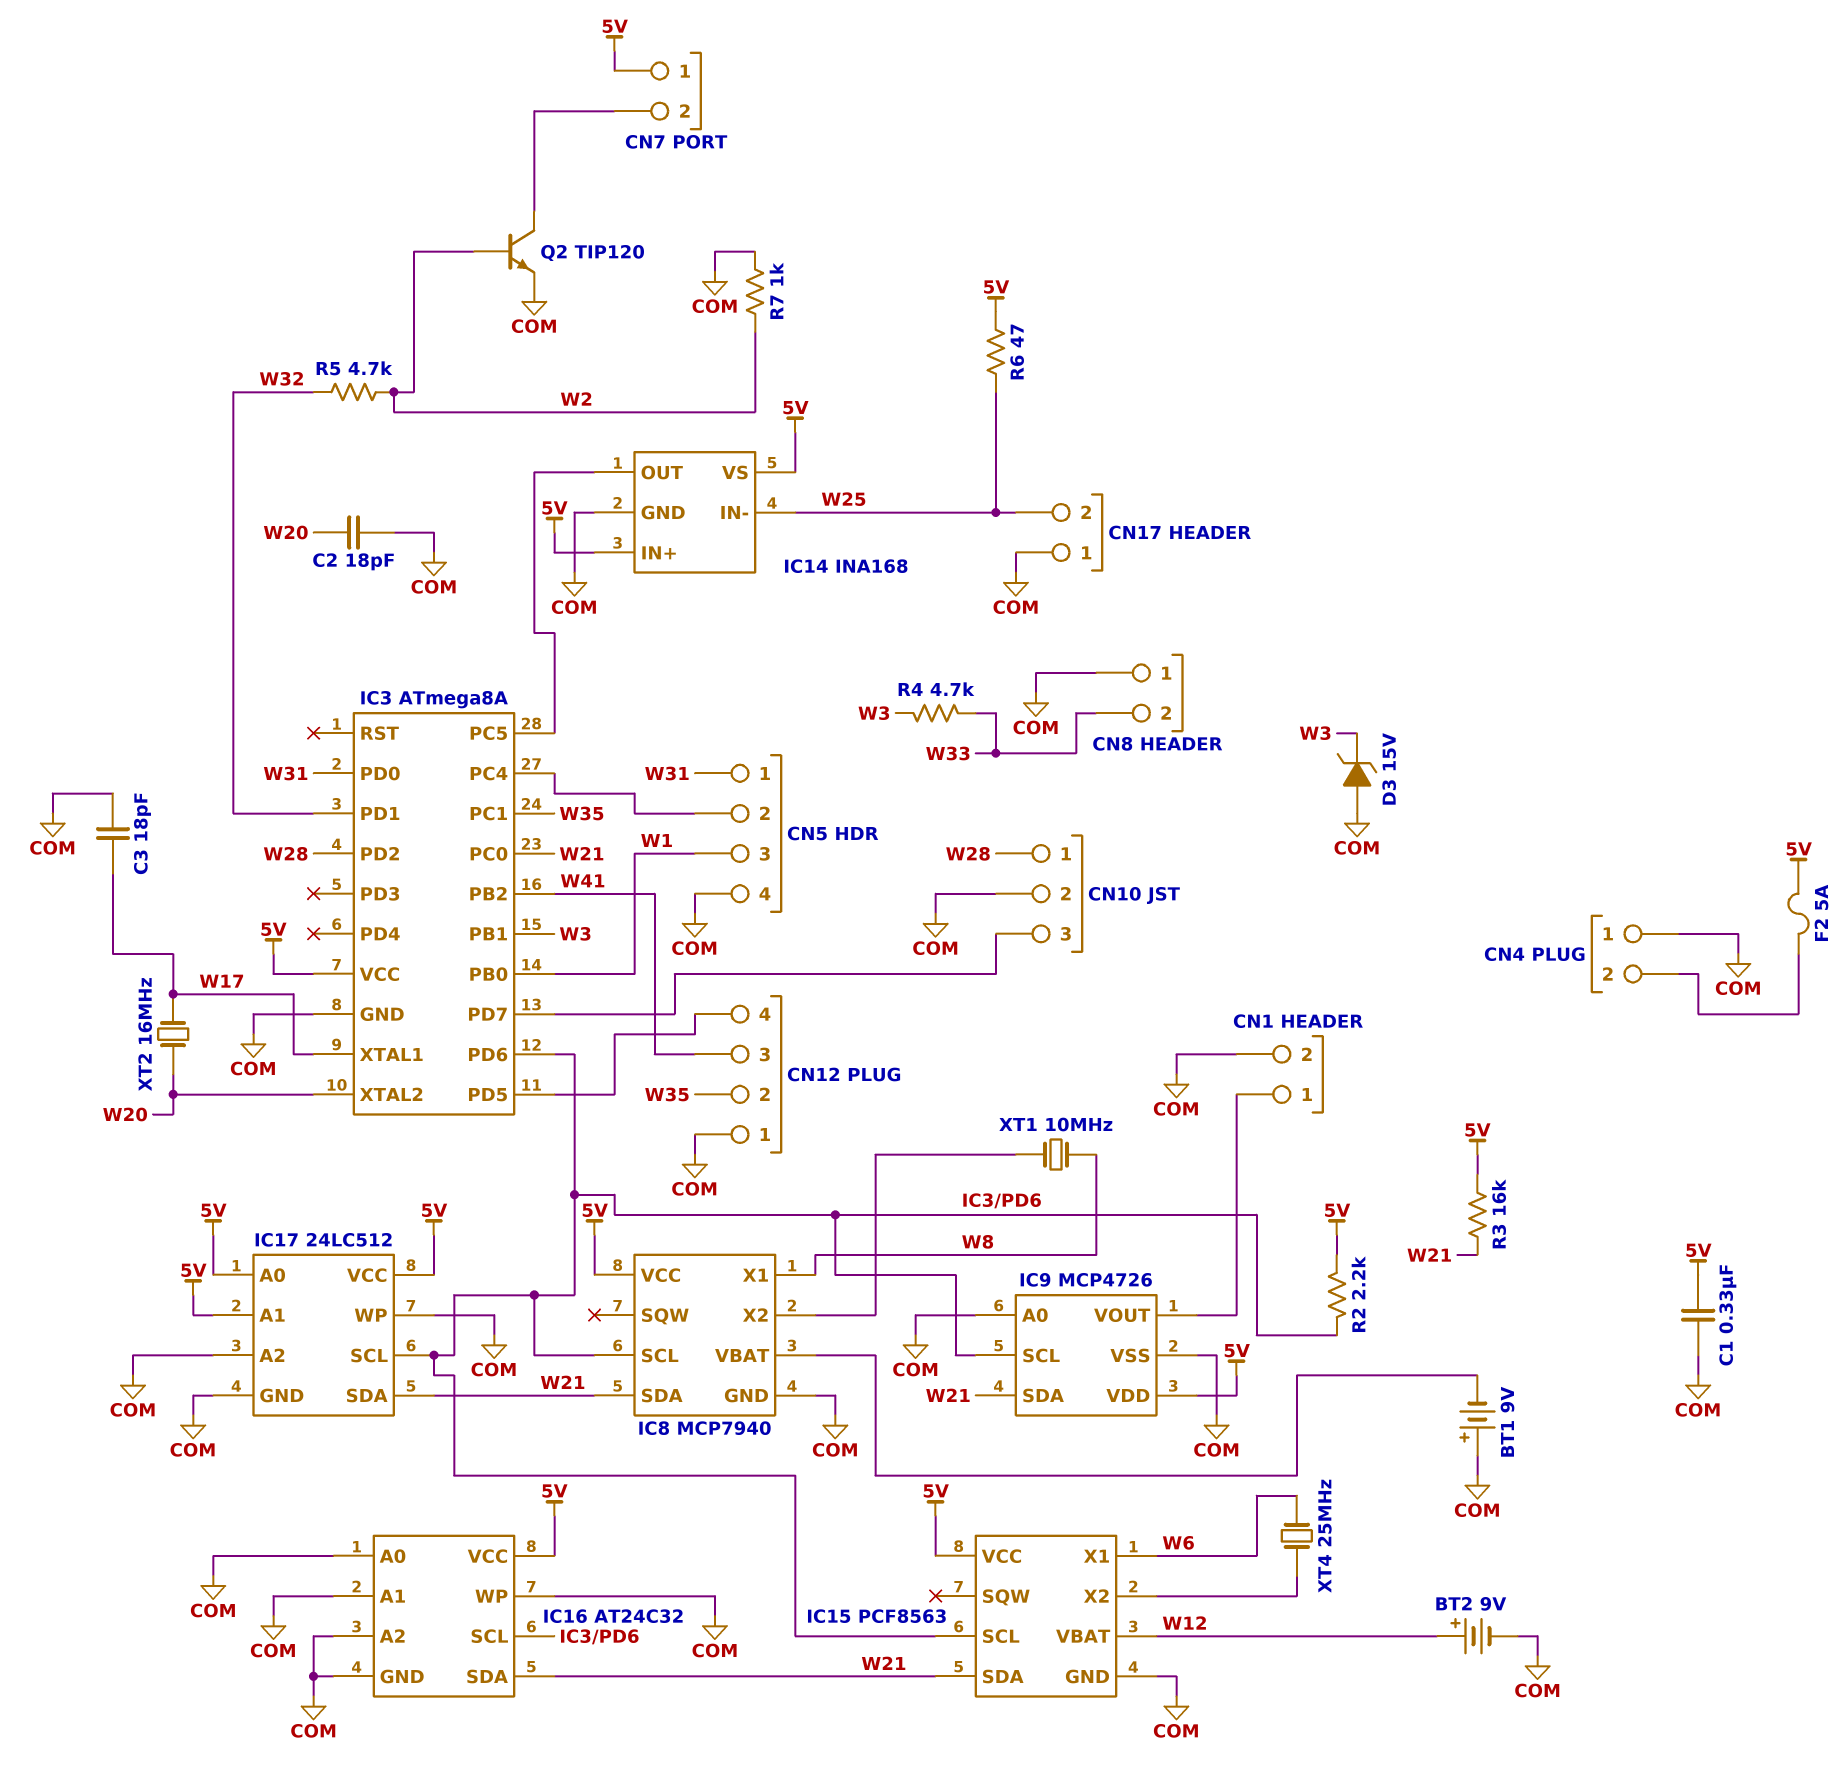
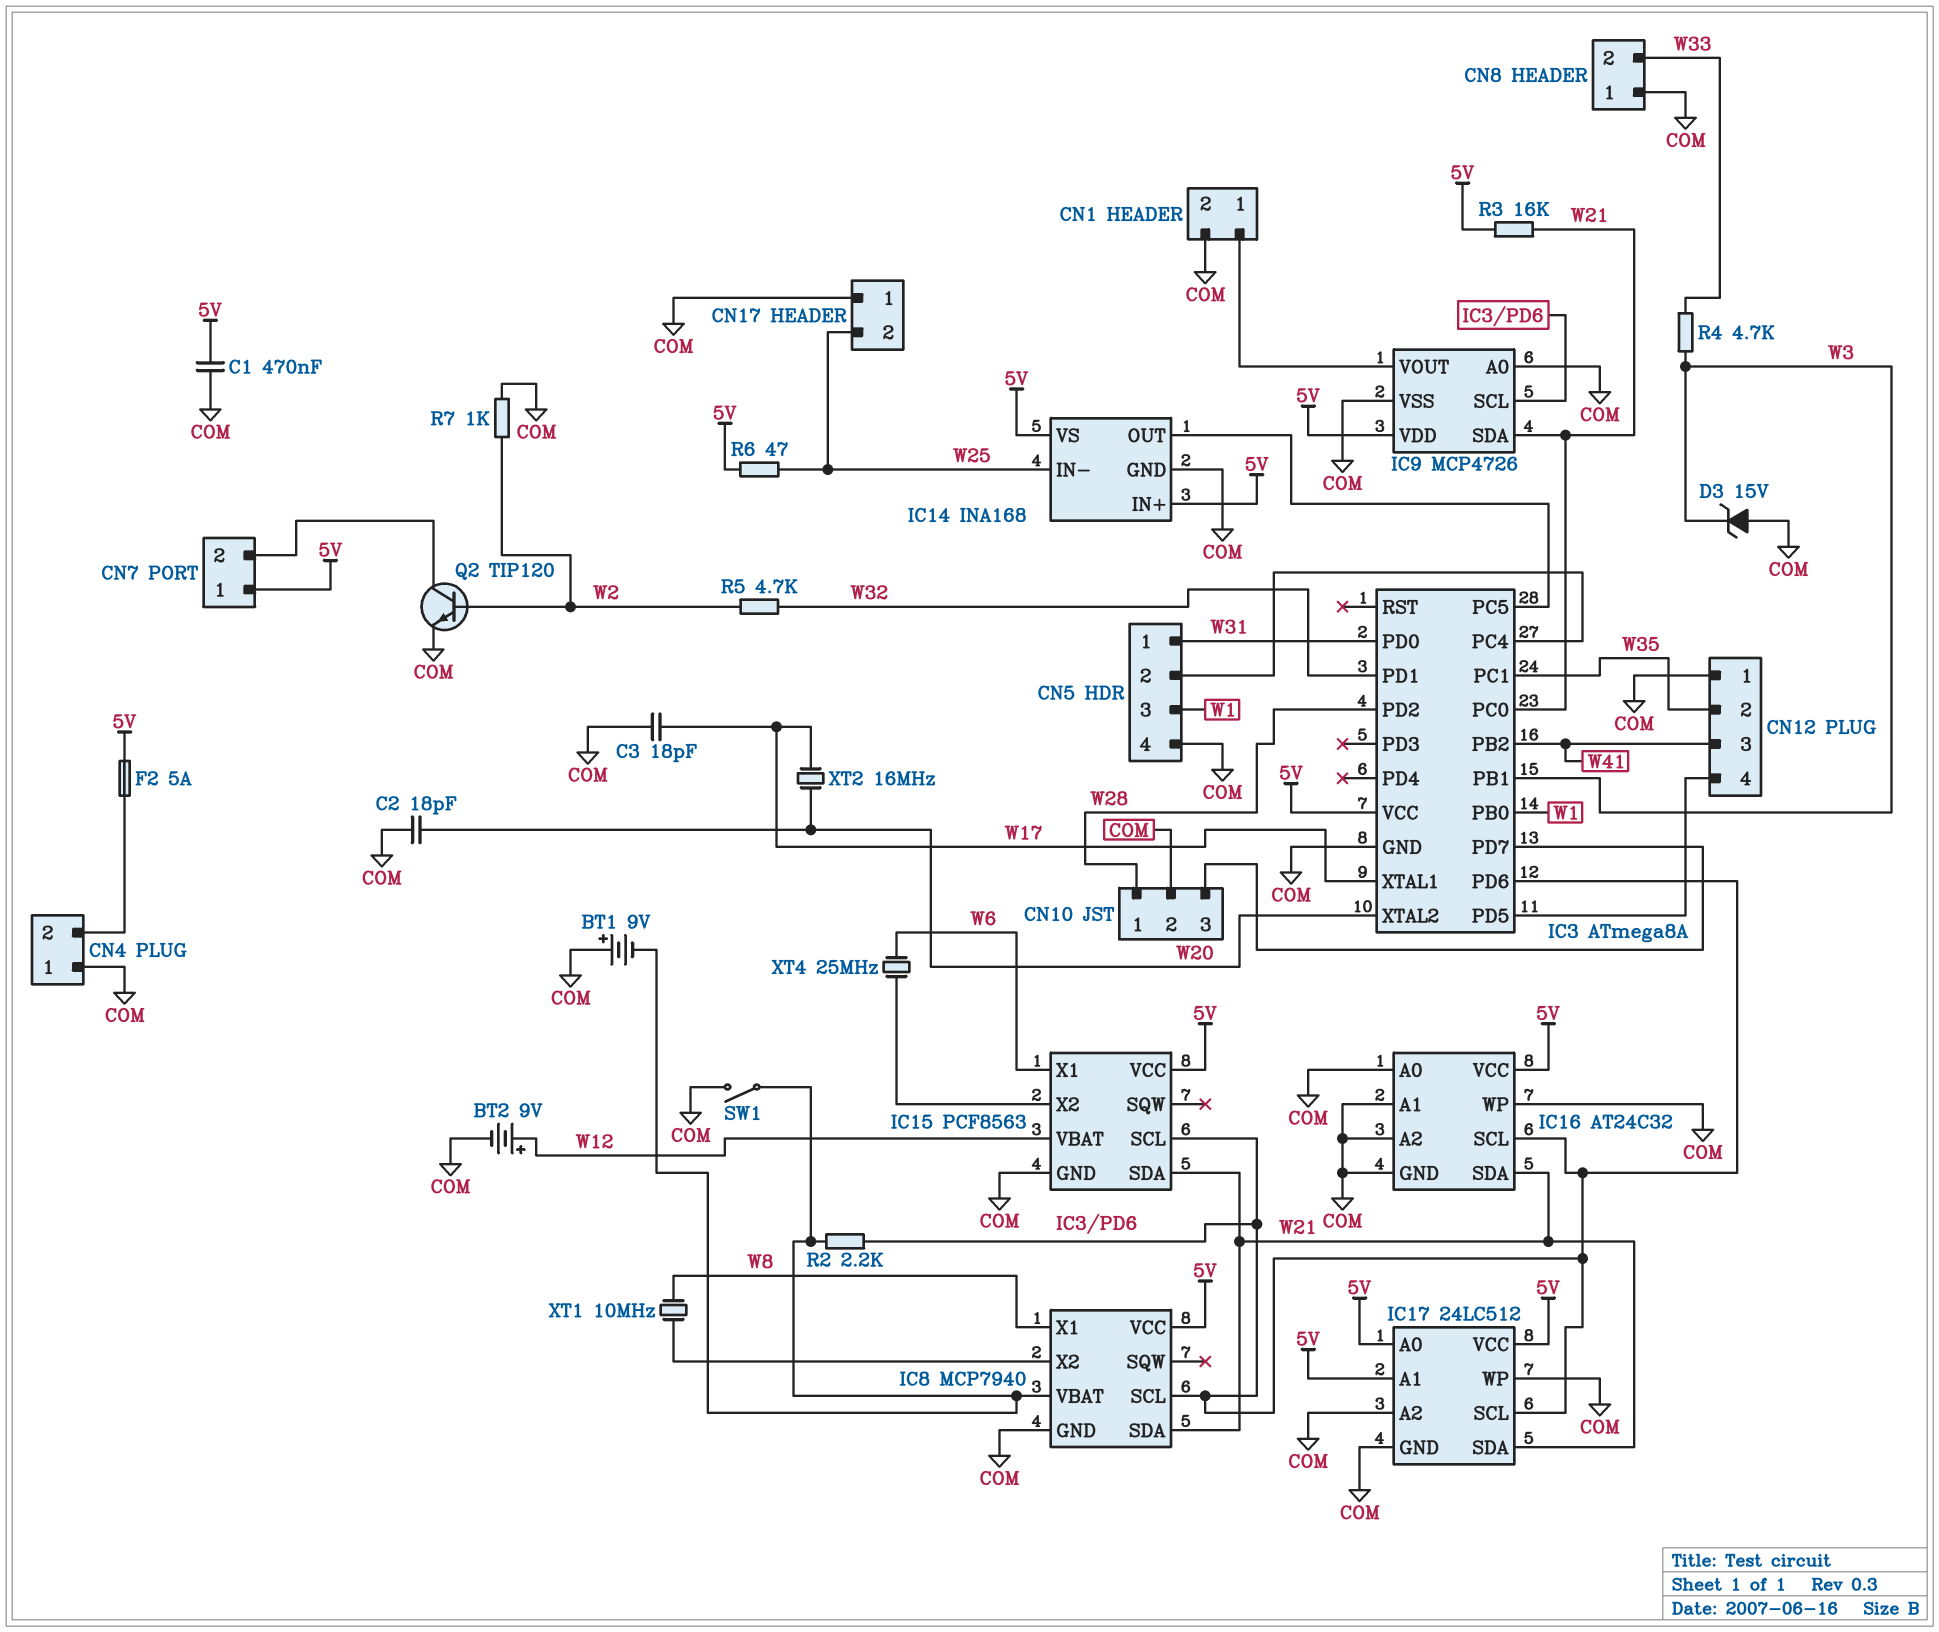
C1: 330nF (5V, COM) -> 470nF (5V, COM)
R2: 2.2k (5V, IC3/PD6) -> 2.2k (IC3/PD6, IC8/VBAT)
SW1: none -> switch (COM, IC8/VBAT)

